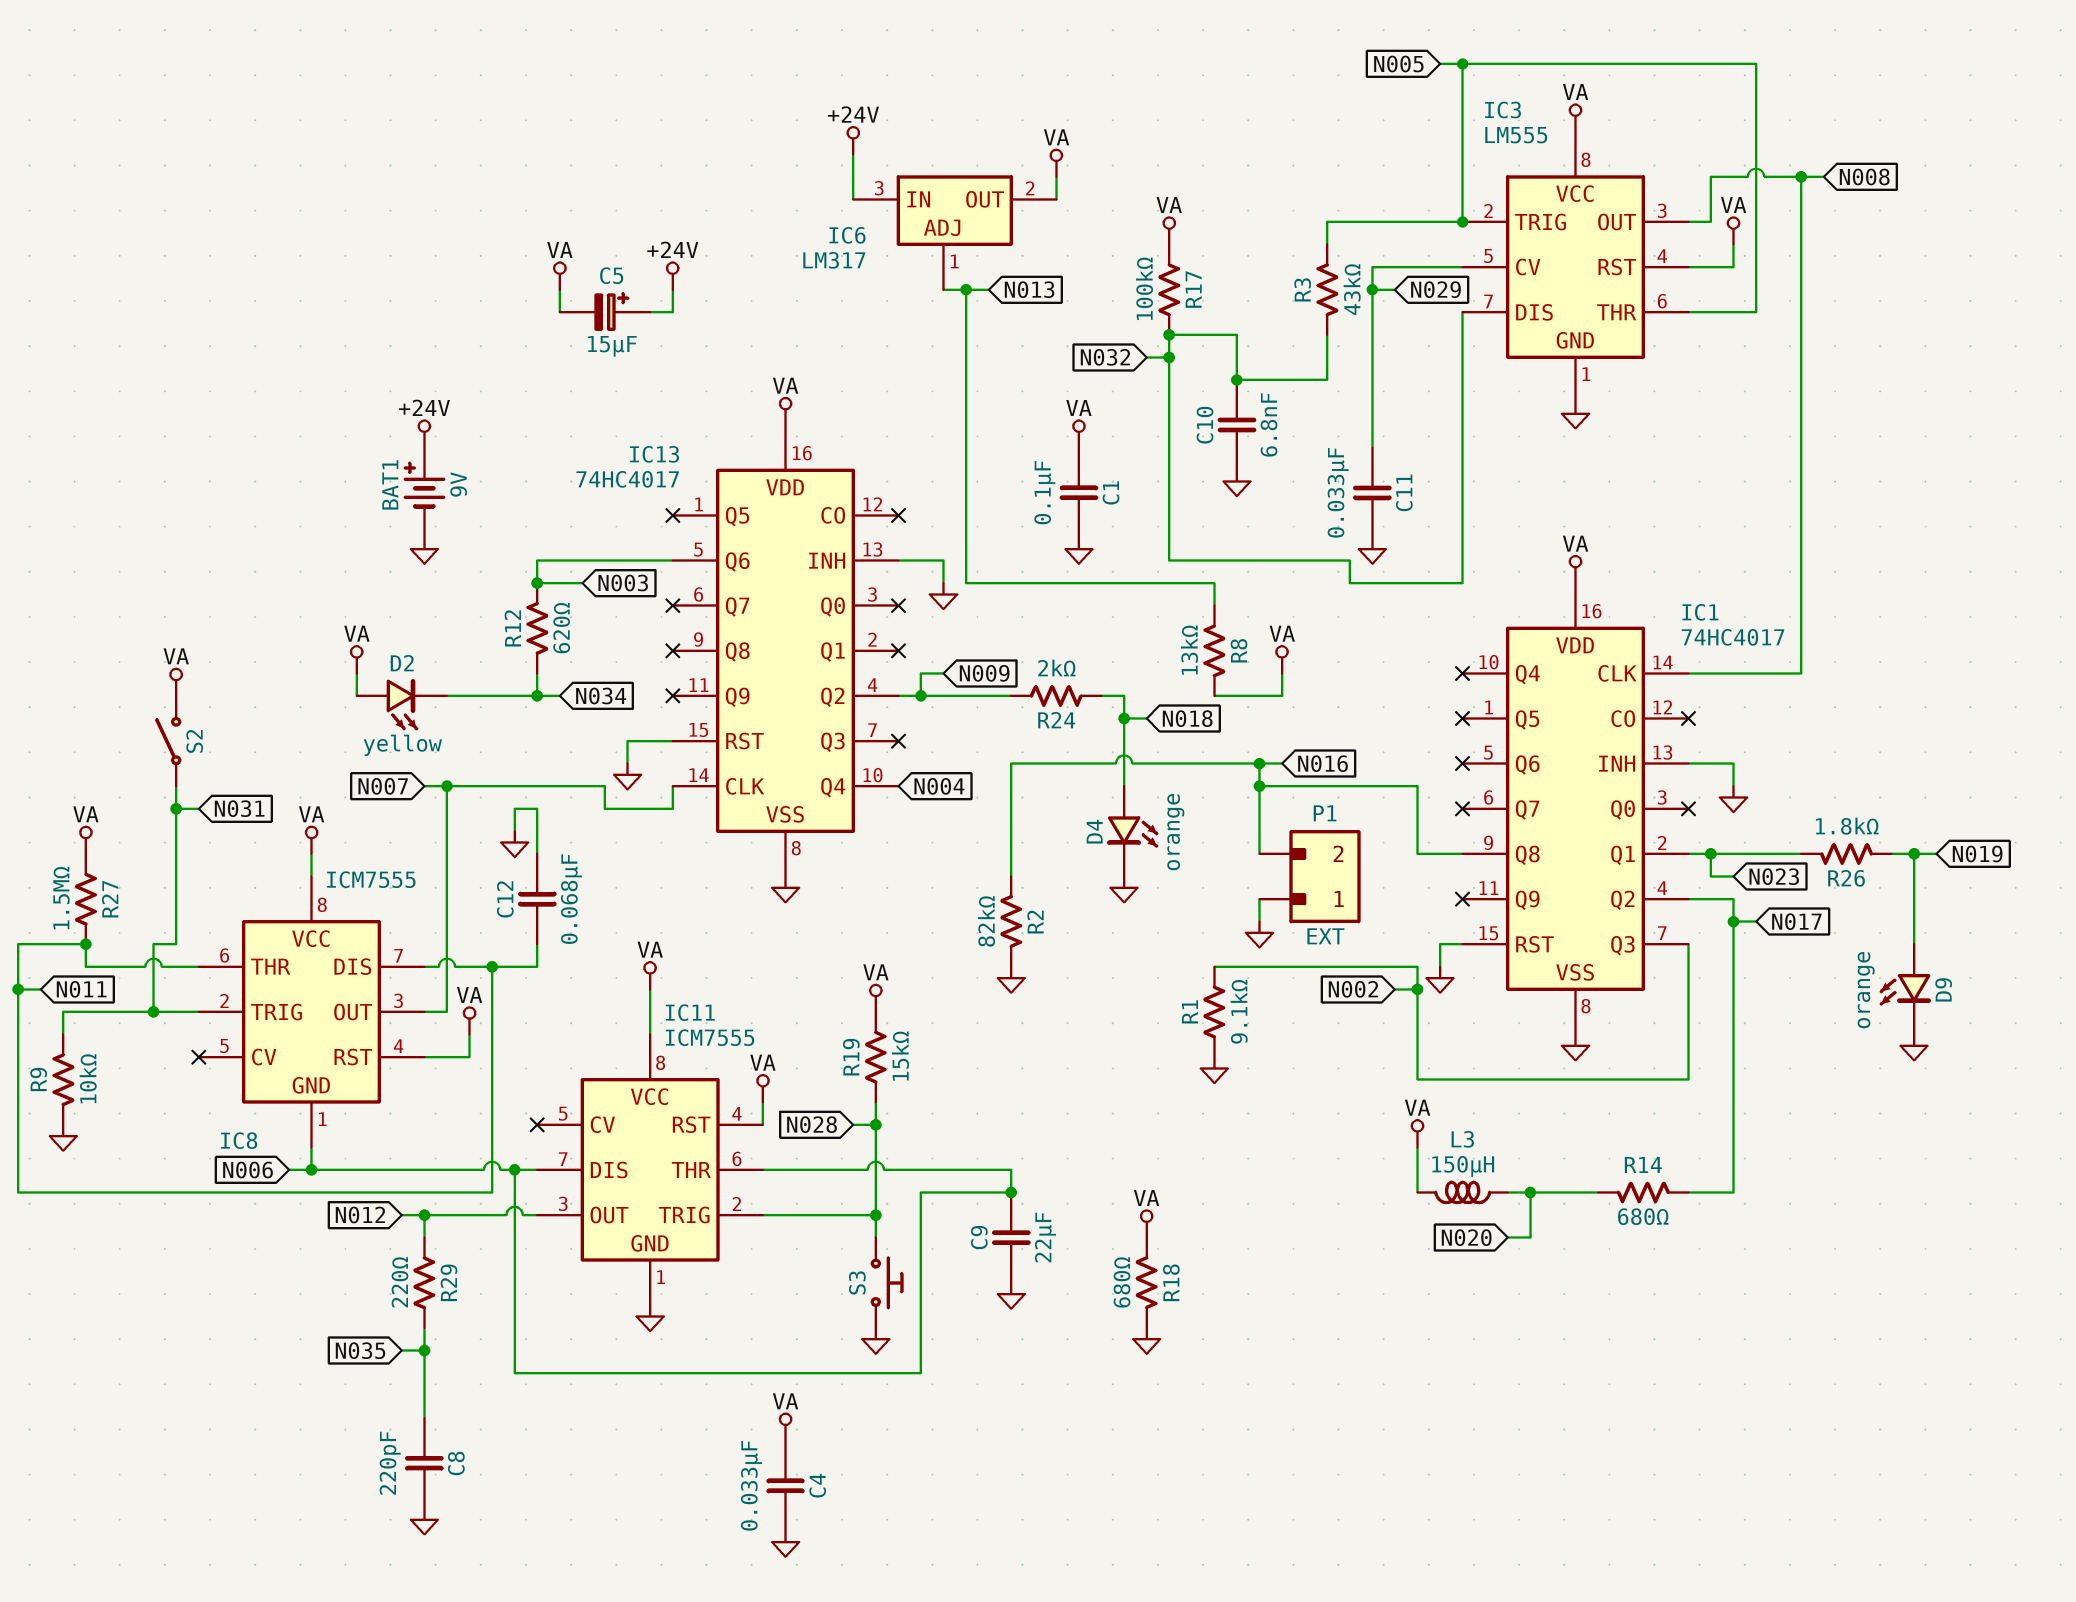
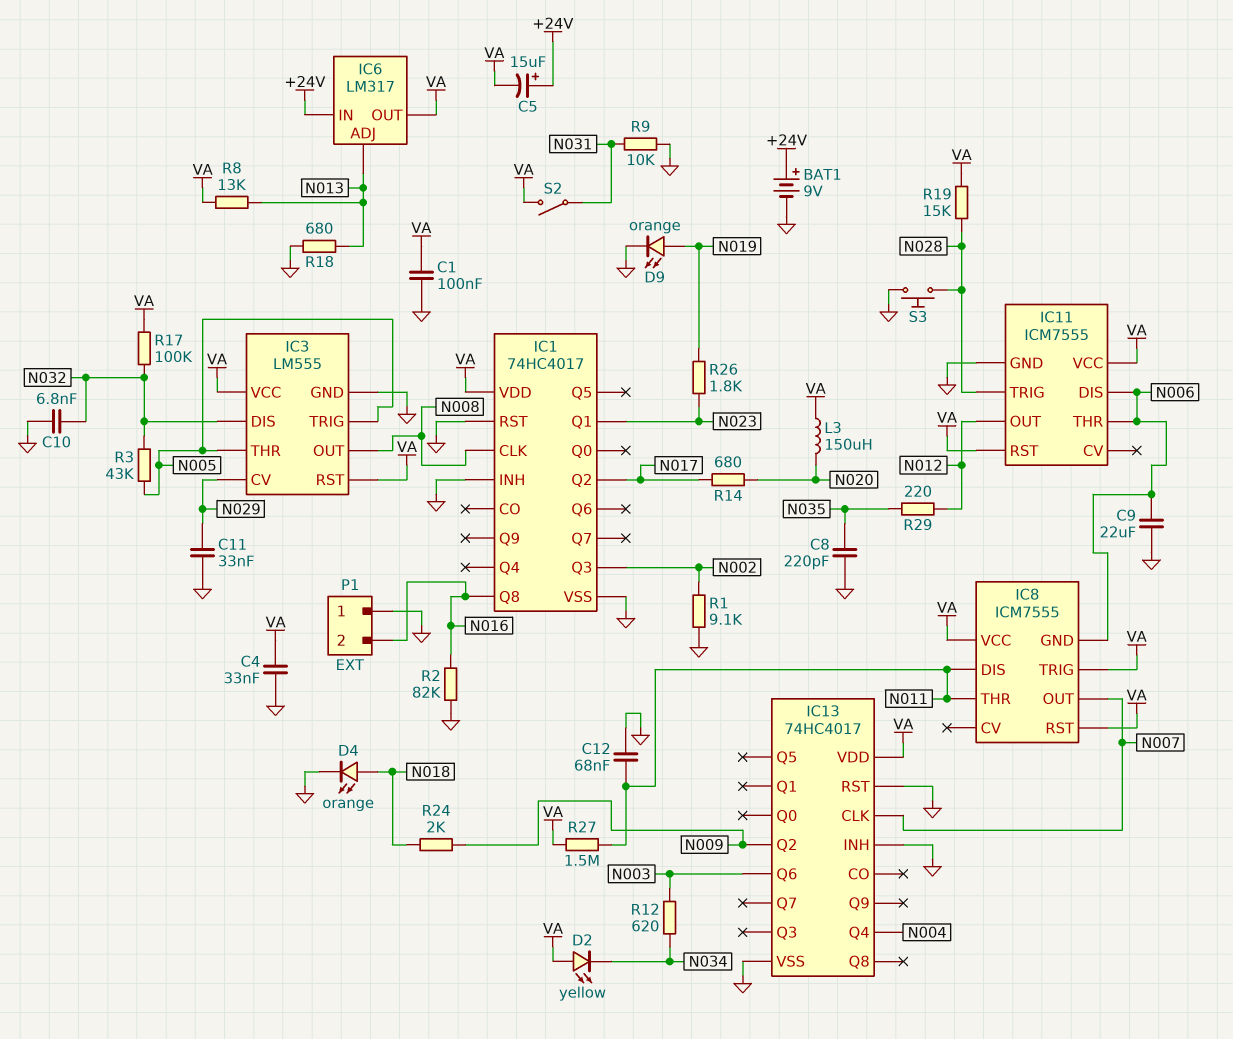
IC8 pin TRIG: N031 -> VA
R18: 680 (GND, VA) -> 680 (GND, N013)

